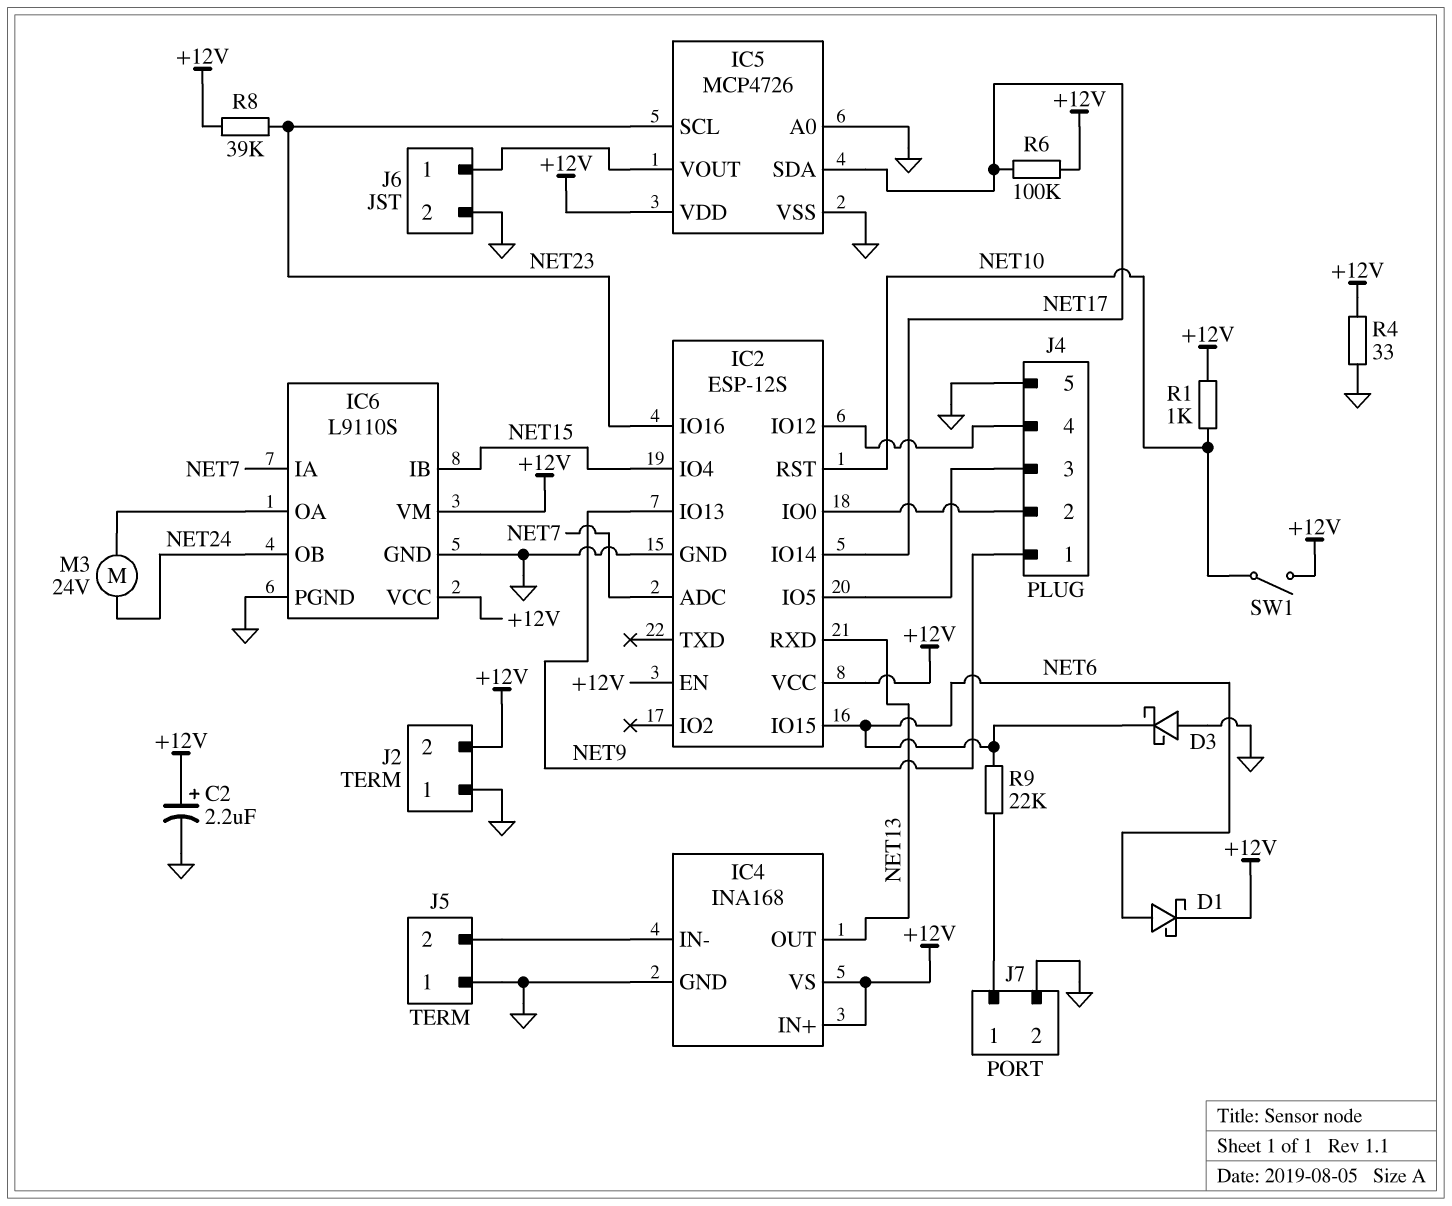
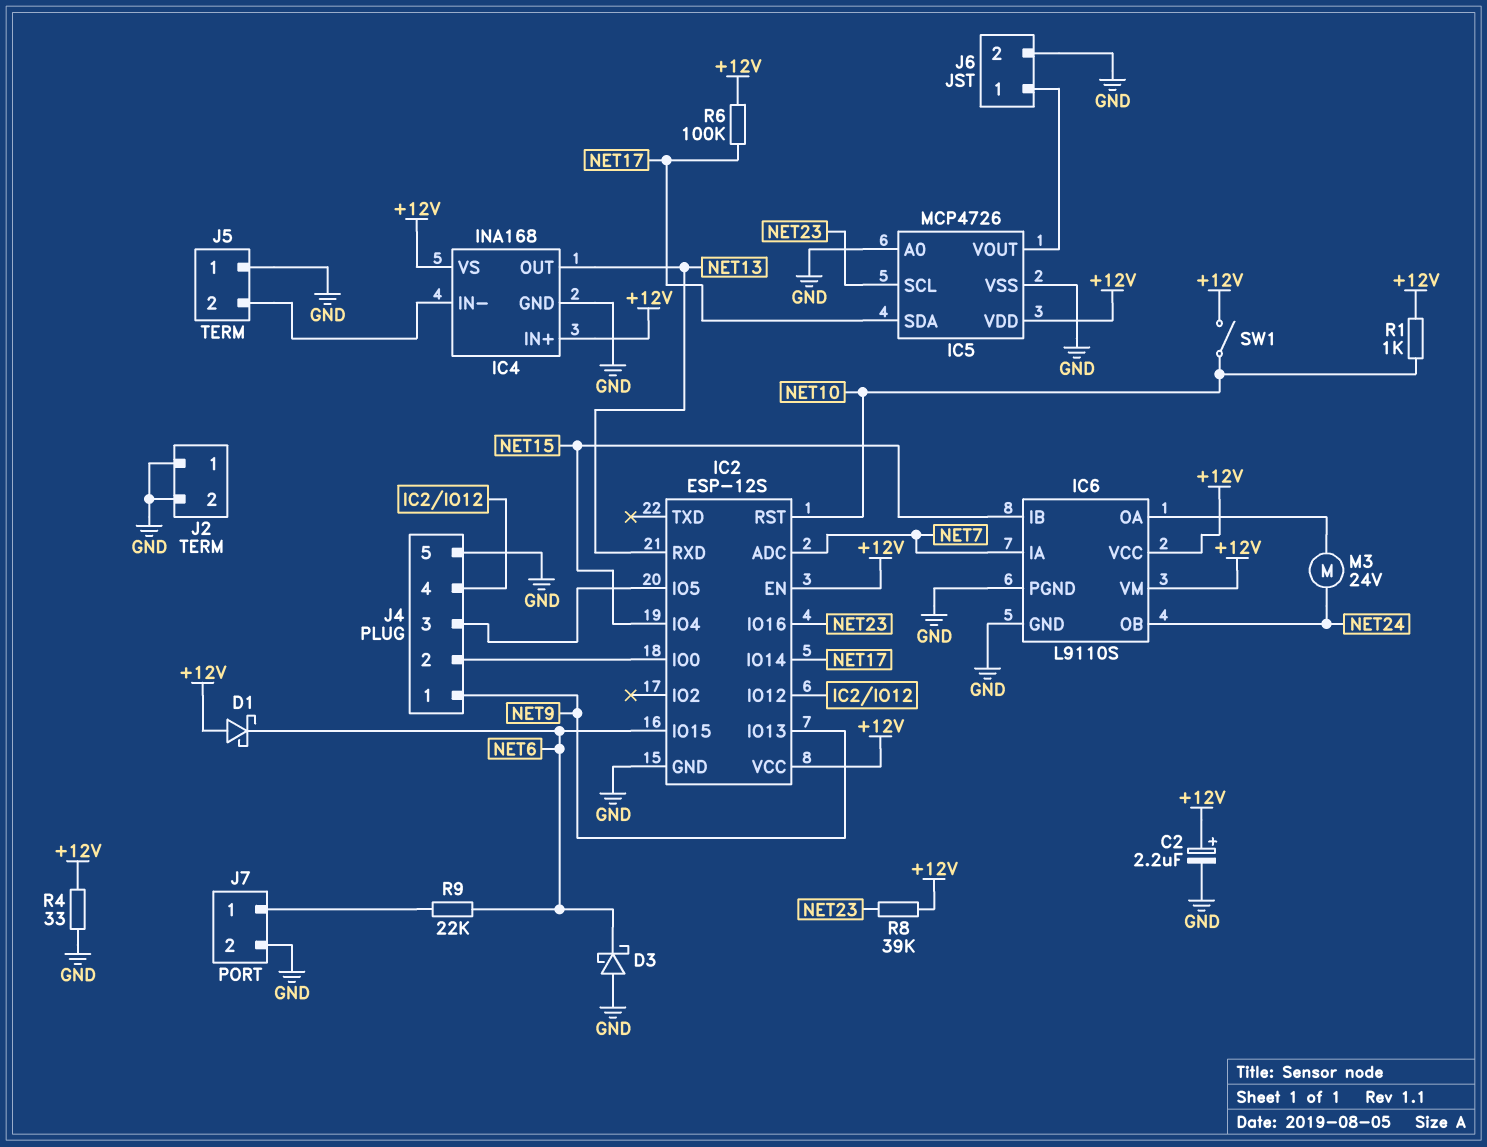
D1: schottky (A NET6, K +12V) -> schottky (A +12V, K NET6)
J2 pin 2: +12V -> GND

